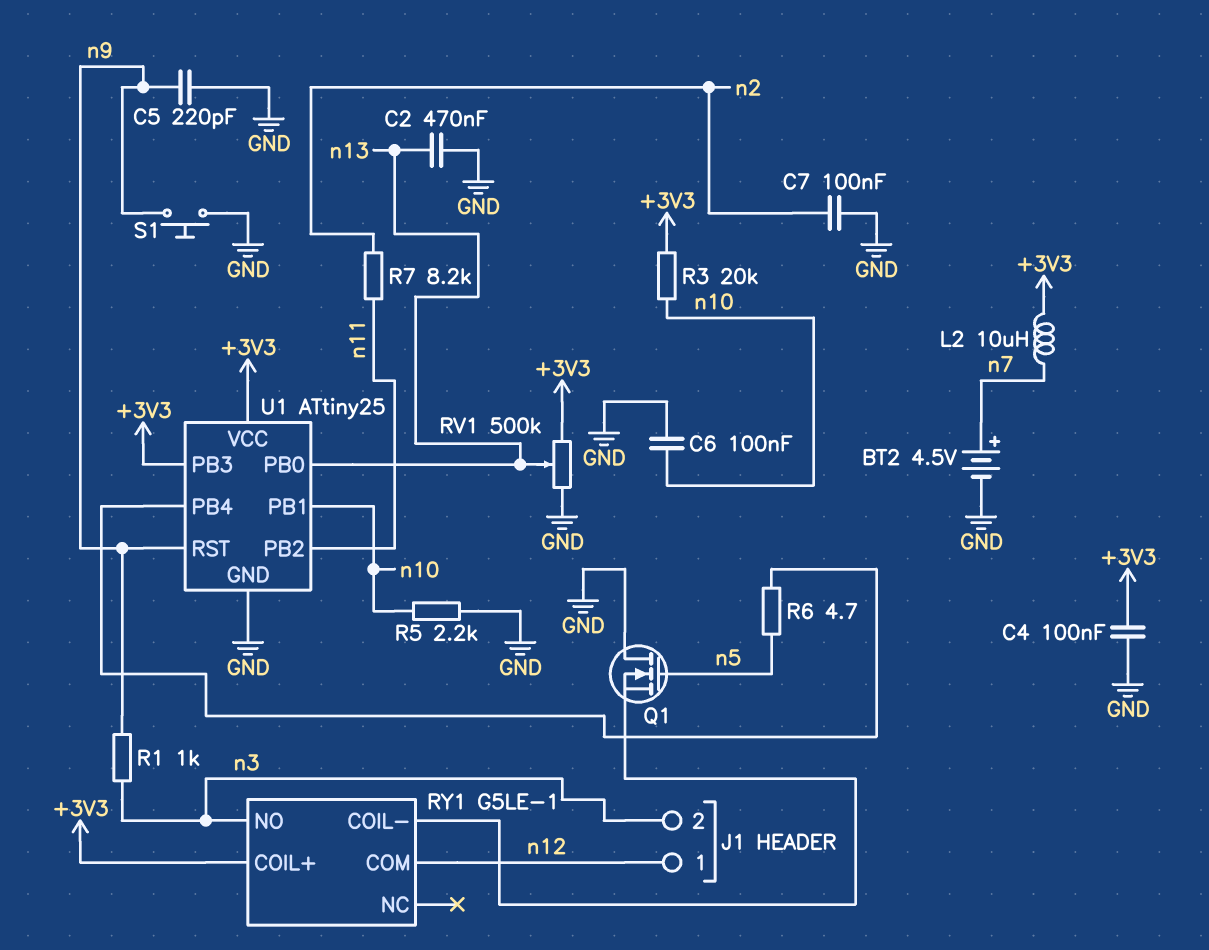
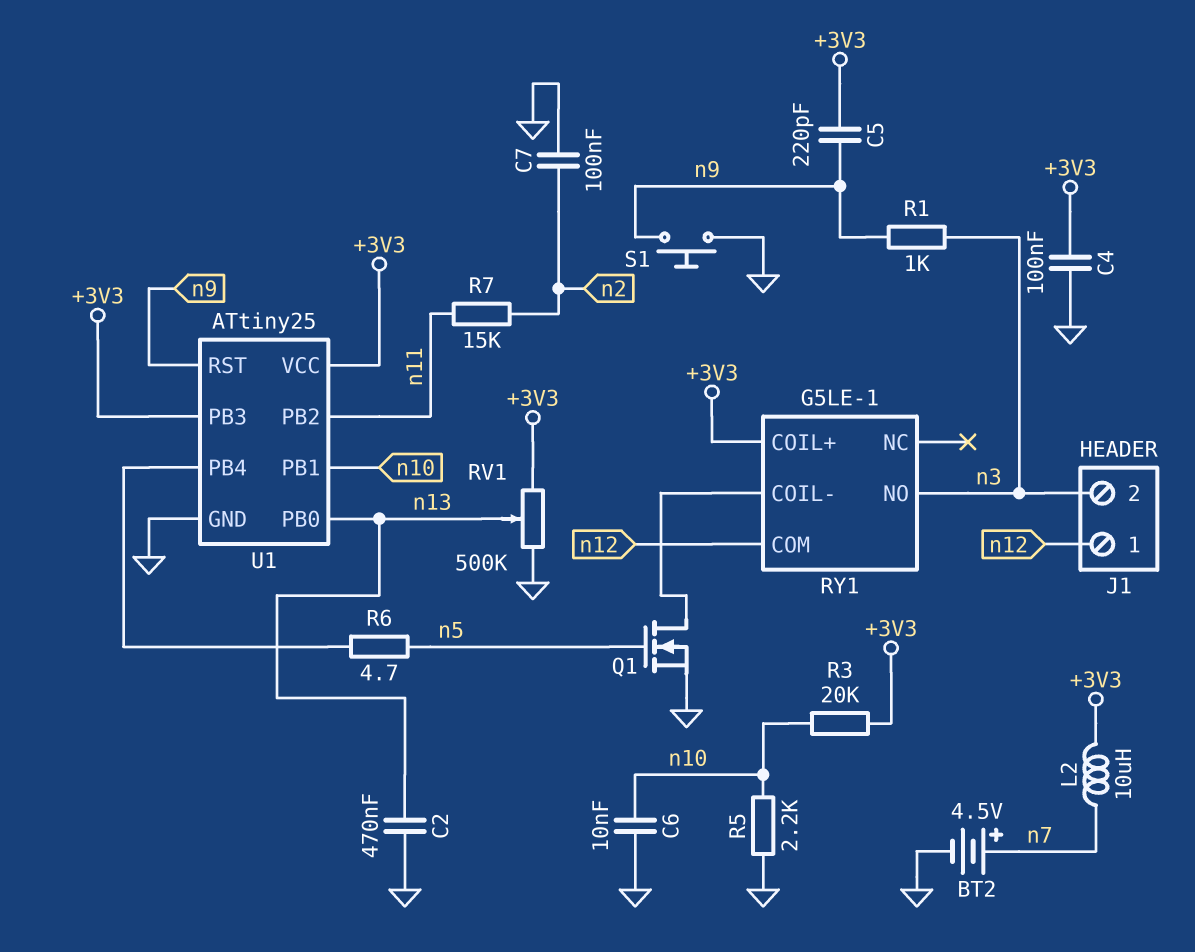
C5: 220pF (GND, n9) -> 220pF (+3V3, n9)
C6: 100nF (GND, n10) -> 10nF (GND, n10)
Q1: NMOS (G n5, D GND, S RY1/COIL-) -> NMOS (G n5, D RY1/COIL-, S GND)
R7: 8.2k (n2, n11) -> 15k (n2, n11)

